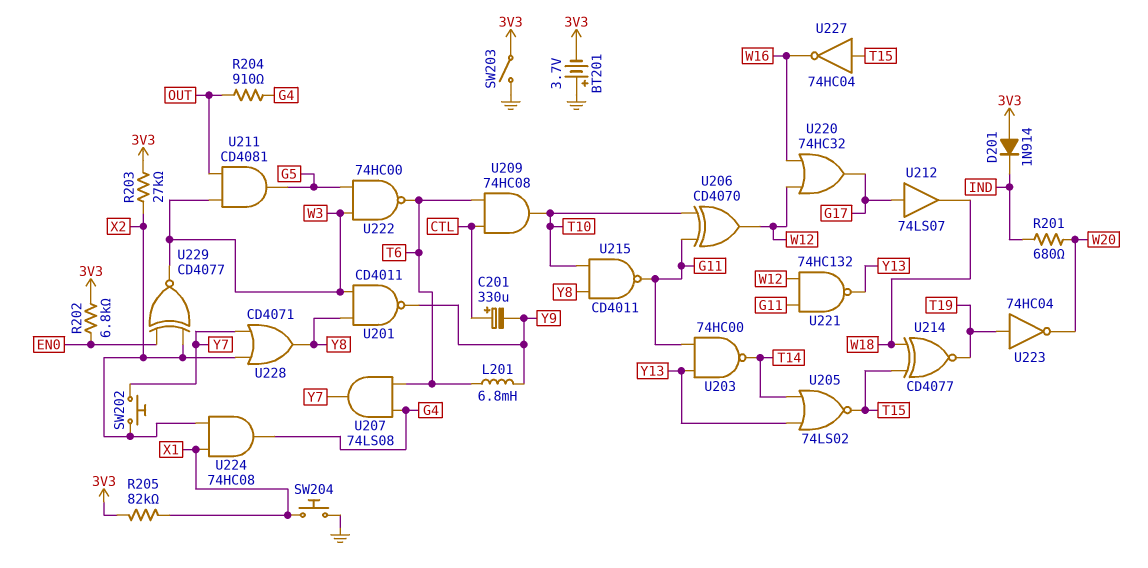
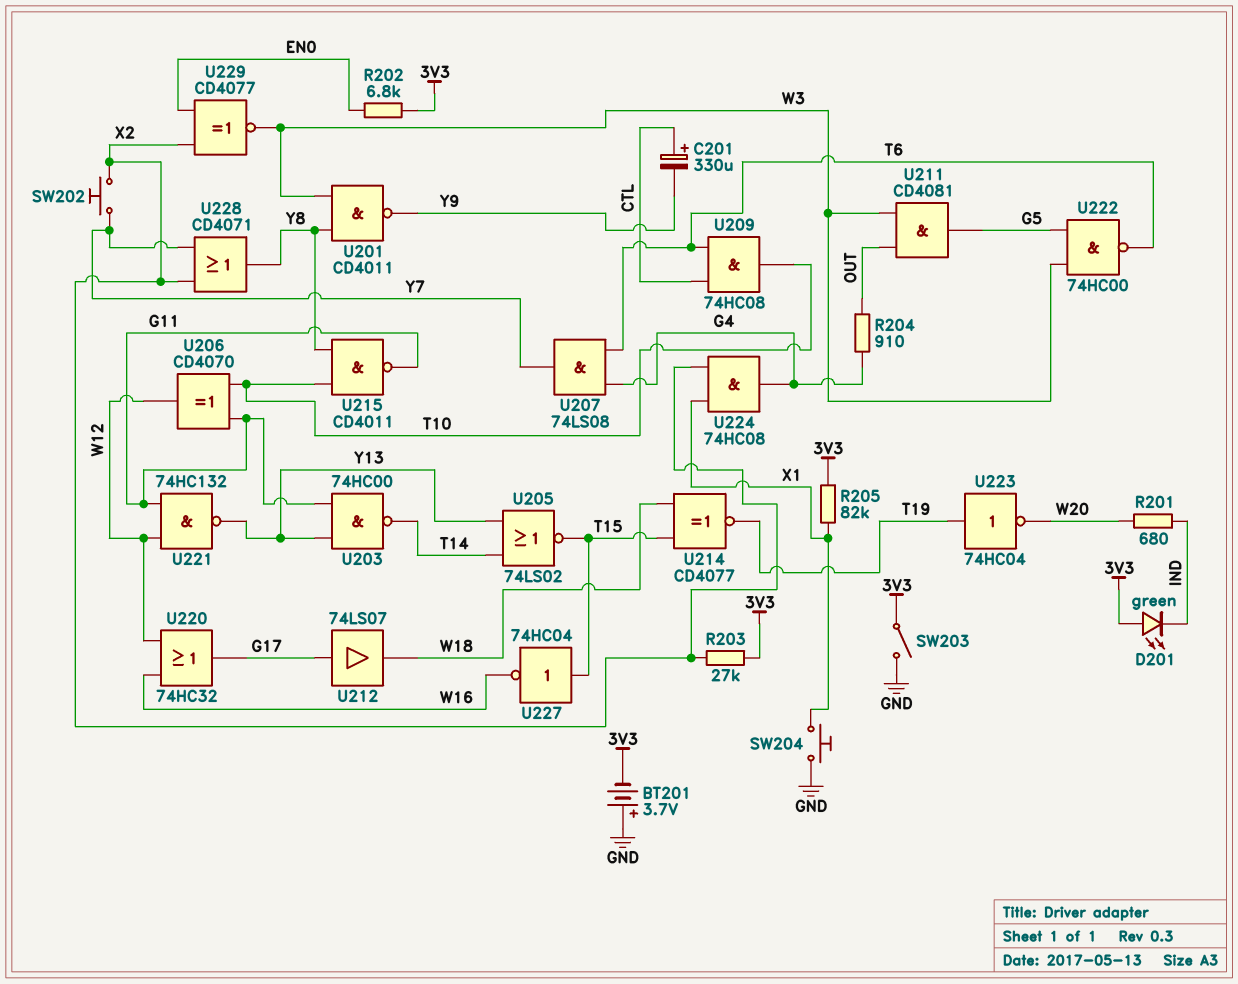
D201: diode 1N914 (A 3V3, K IND) -> LED green (A 3V3, K IND)
L201: 6.8mH (T6, Y9) -> none

